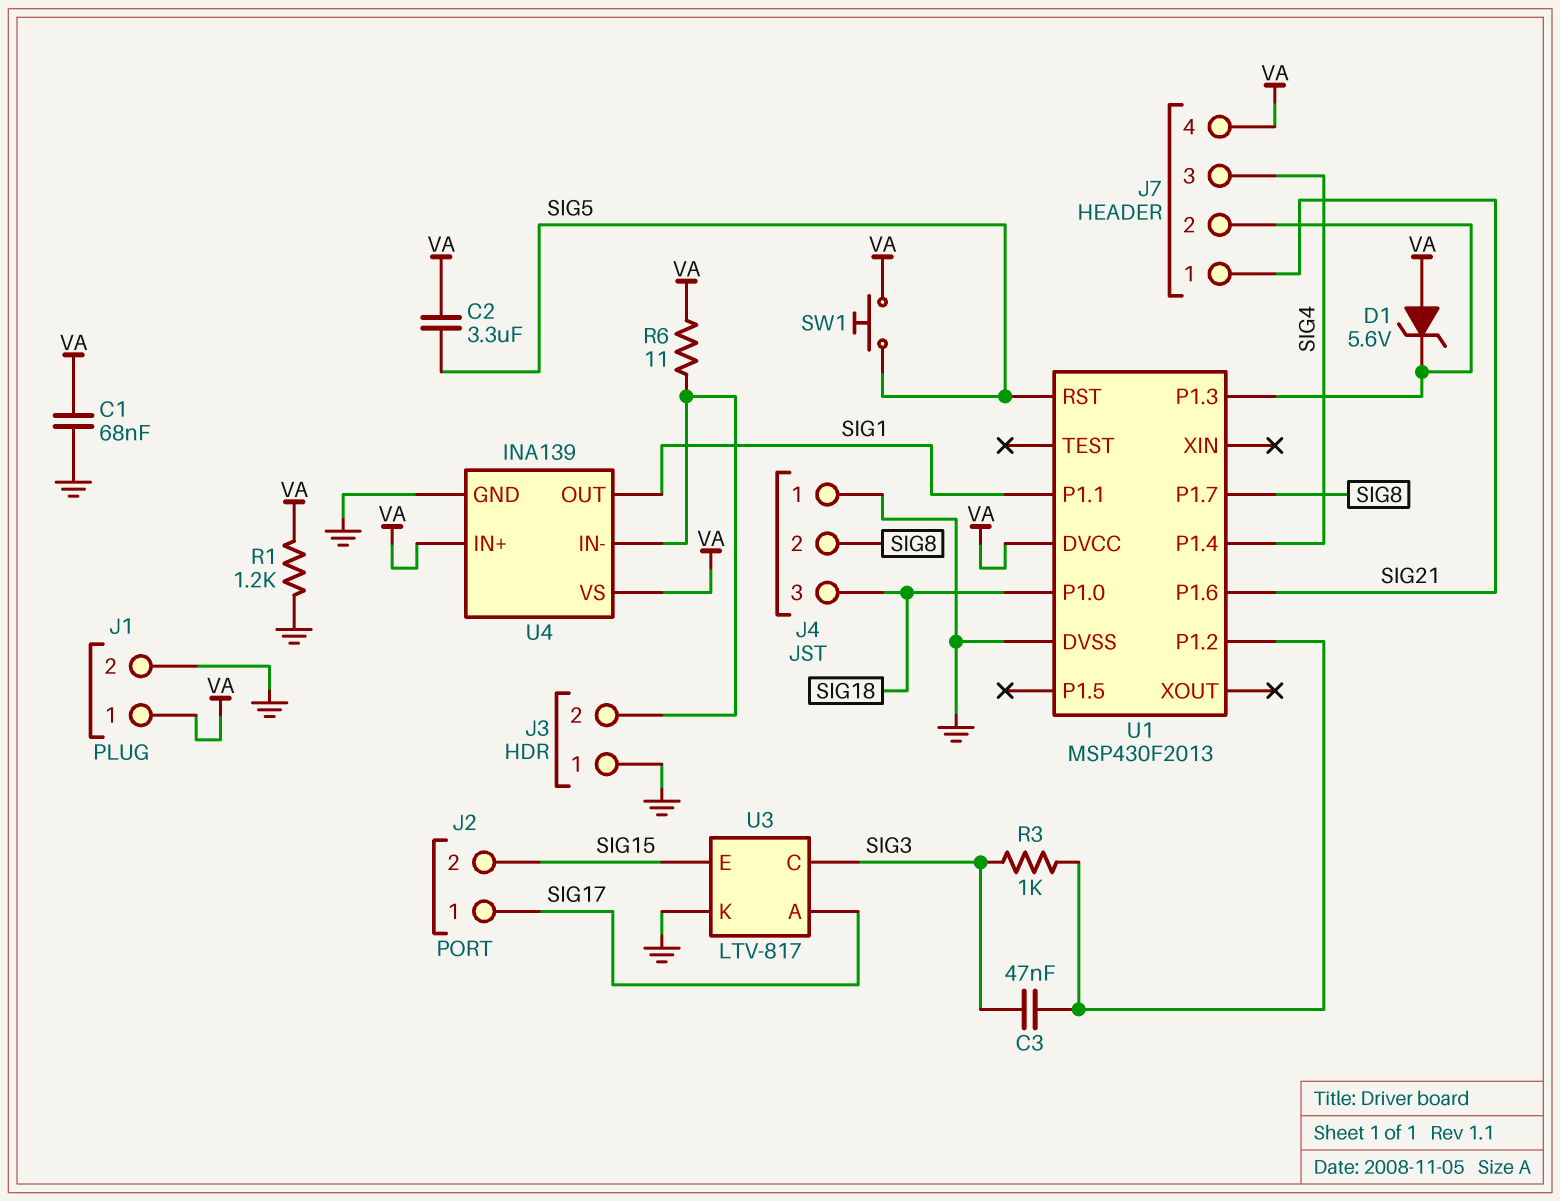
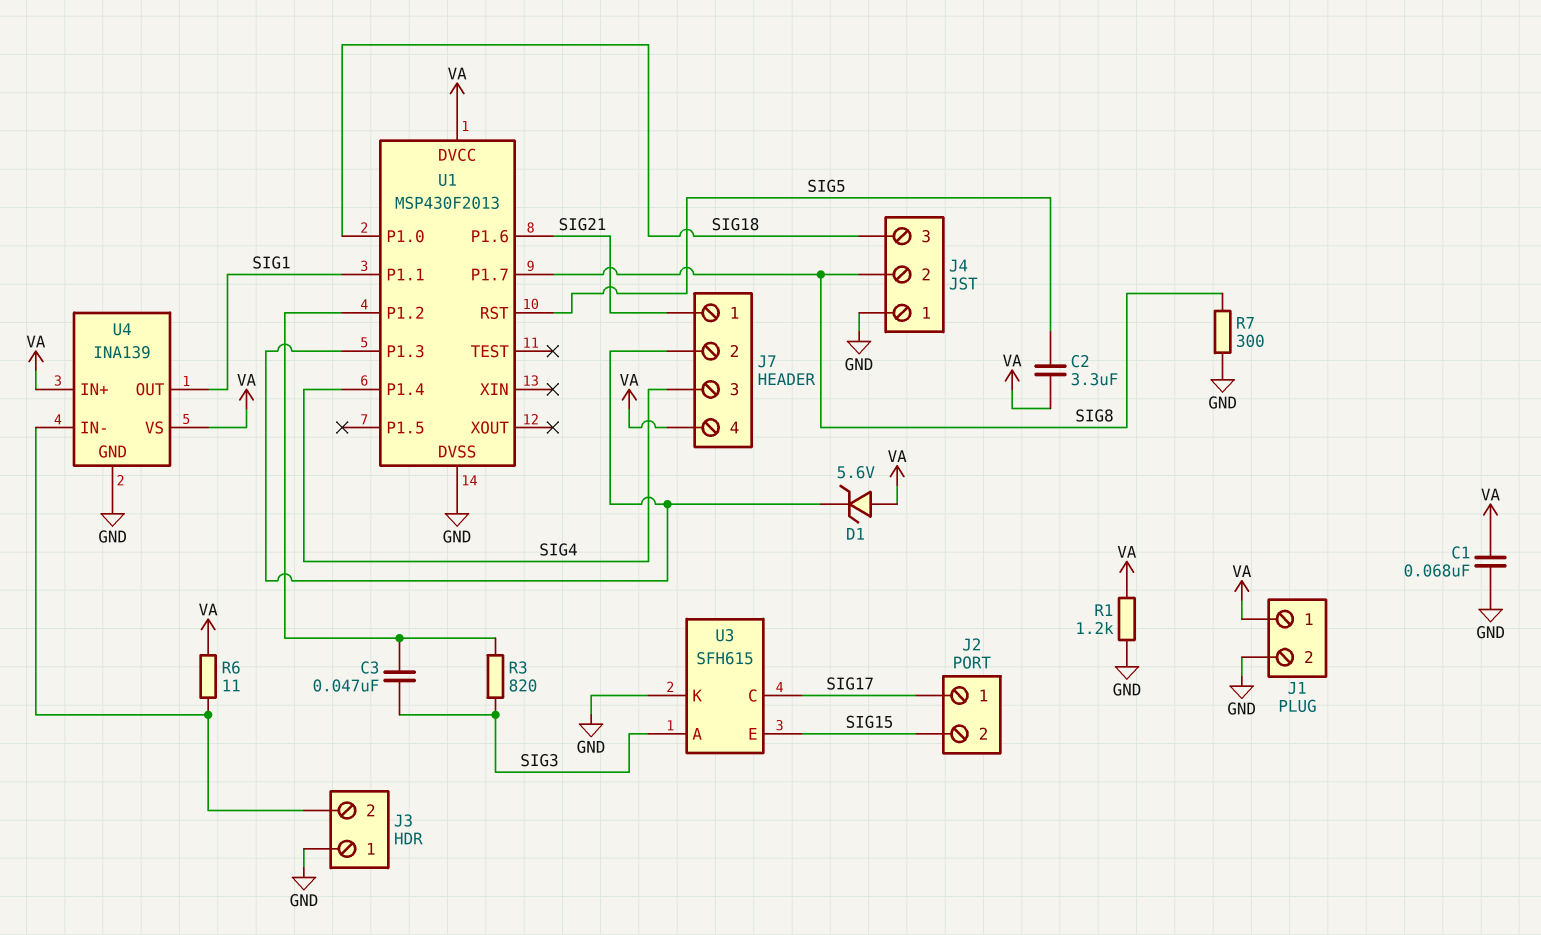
R3: 1k (SIG3, U1/P1.2) -> 820 (SIG3, U1/P1.2)
R7: none -> 300 (GND, SIG8)
SW1: button (SIG5, VA) -> none
U3: LTV-817 -> SFH615
U3 pin A: SIG17 -> SIG3
U3 pin C: SIG3 -> SIG17

